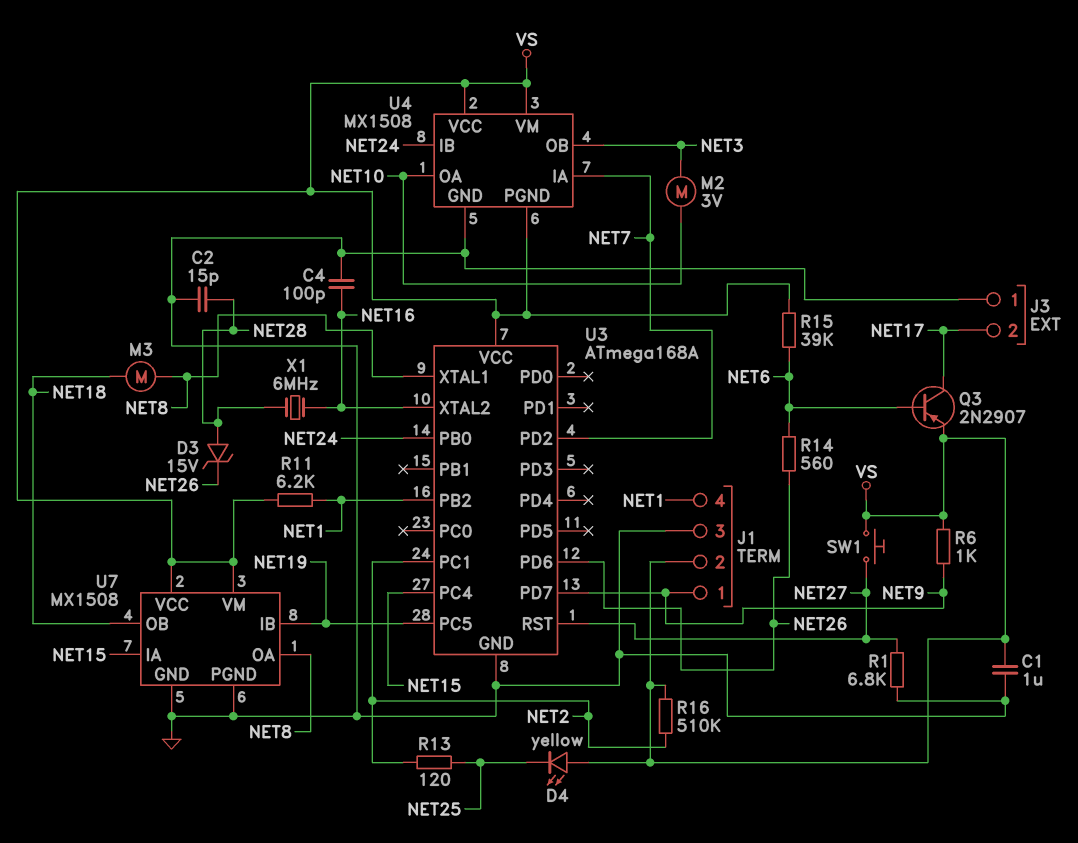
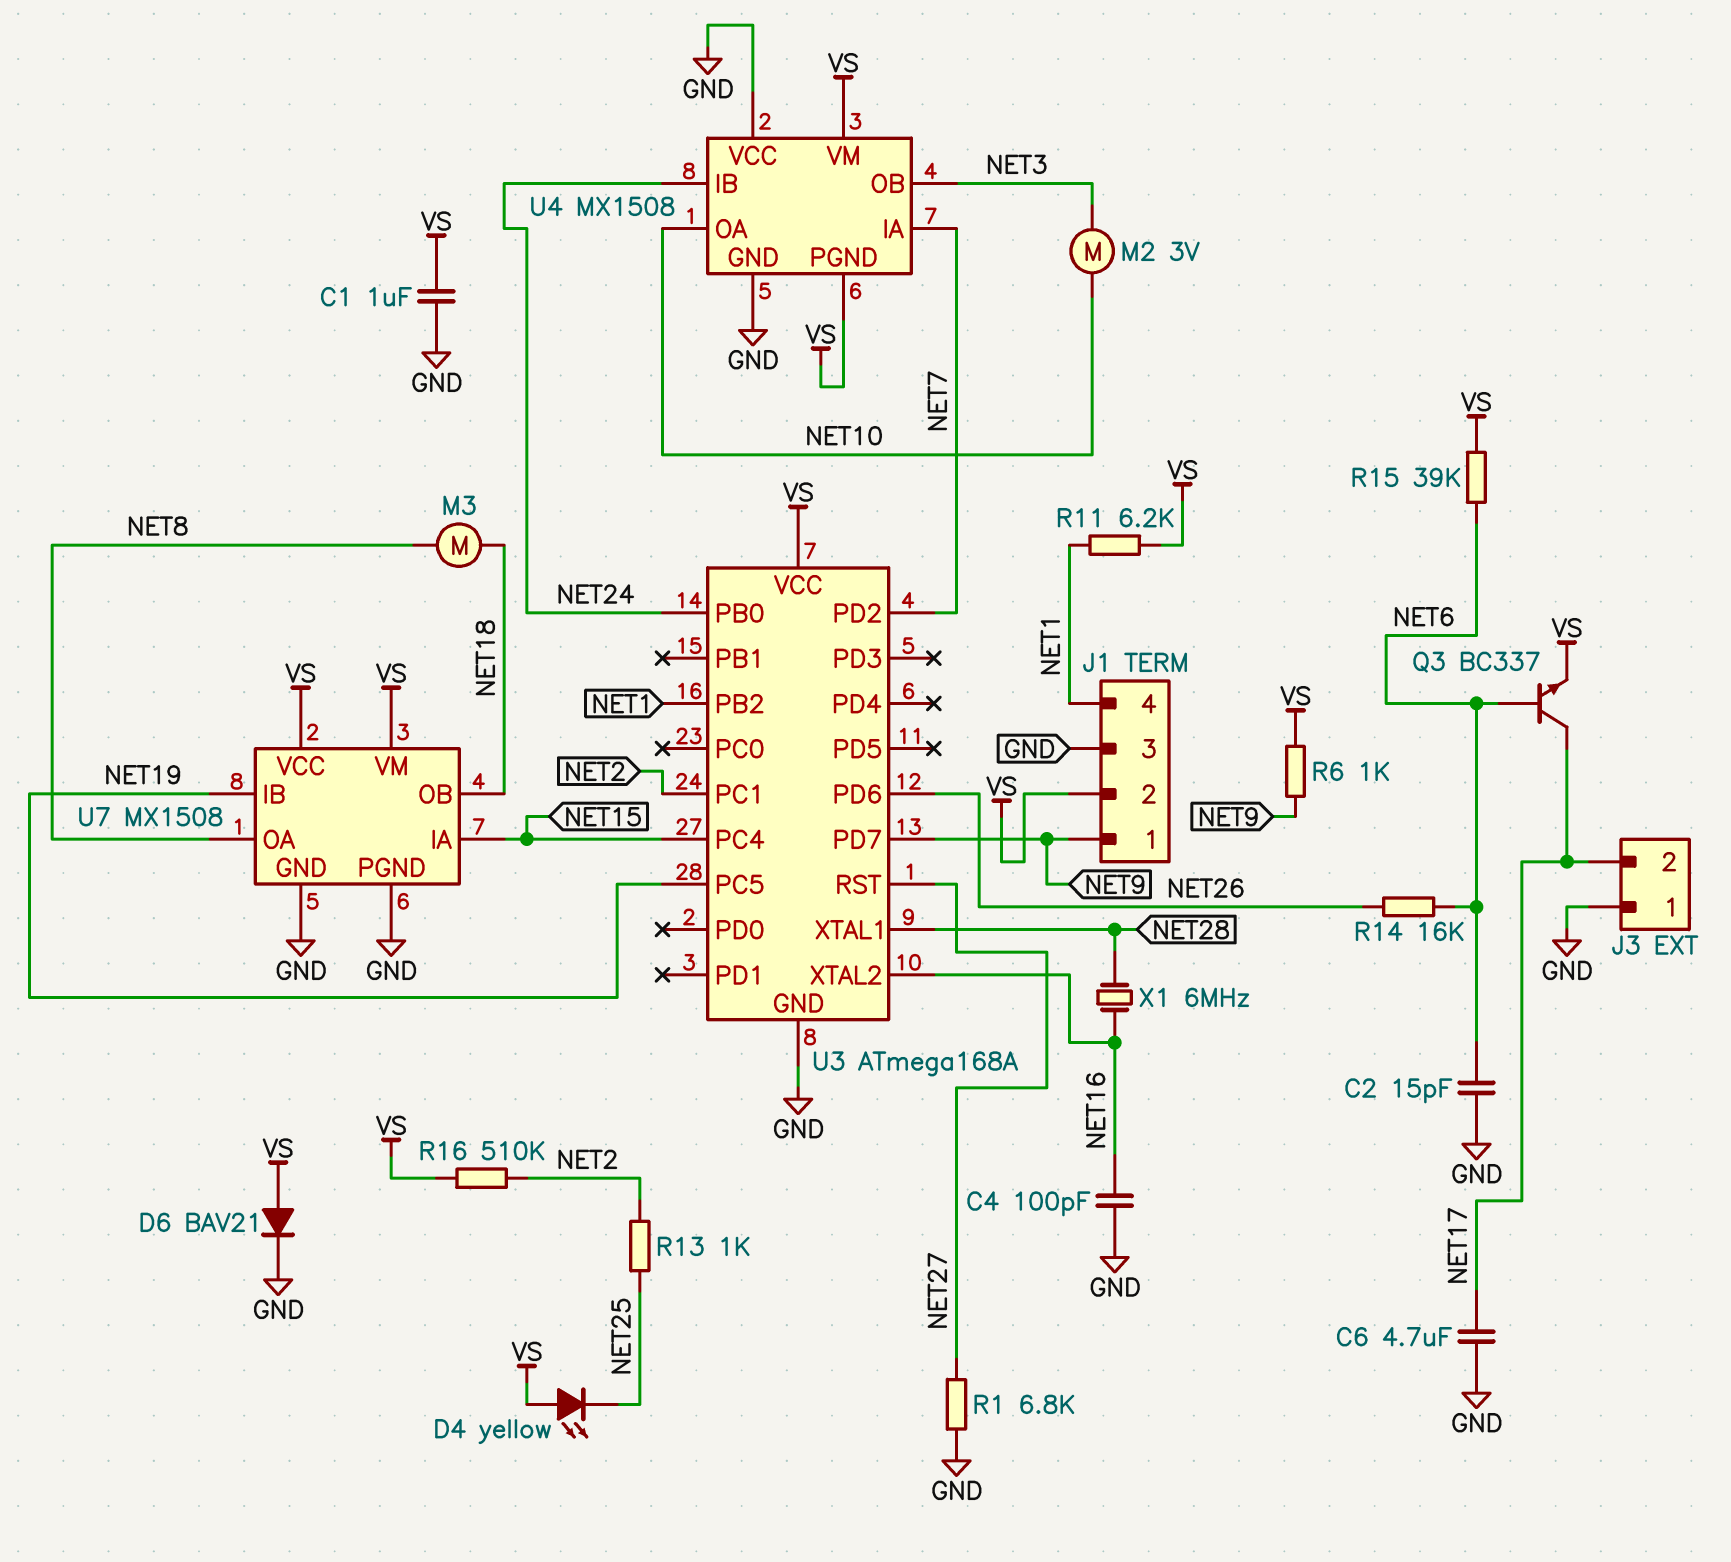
C2: 15pF (GND, NET28) -> 15pF (GND, NET6)
C6: none -> 4.7uF (GND, NET17)
D3: zener 15V (A NET28, K NET26) -> none
D6: none -> diode BAV21 (A VS, K GND)
Q3: PNP 2N2907 (B NET6, C NET17, E VS) -> NPN BC337 (B NET6, C NET17, E VS)
R13: 120 (NET2, NET25) -> 1k (NET2, NET25)
R14: 560 (NET6, NET26) -> 16k (NET6, NET26)
SW1: button (NET27, VS) -> none
U3 pin XTAL1: NET8 -> NET28
U4 pin VCC: VS -> GND

